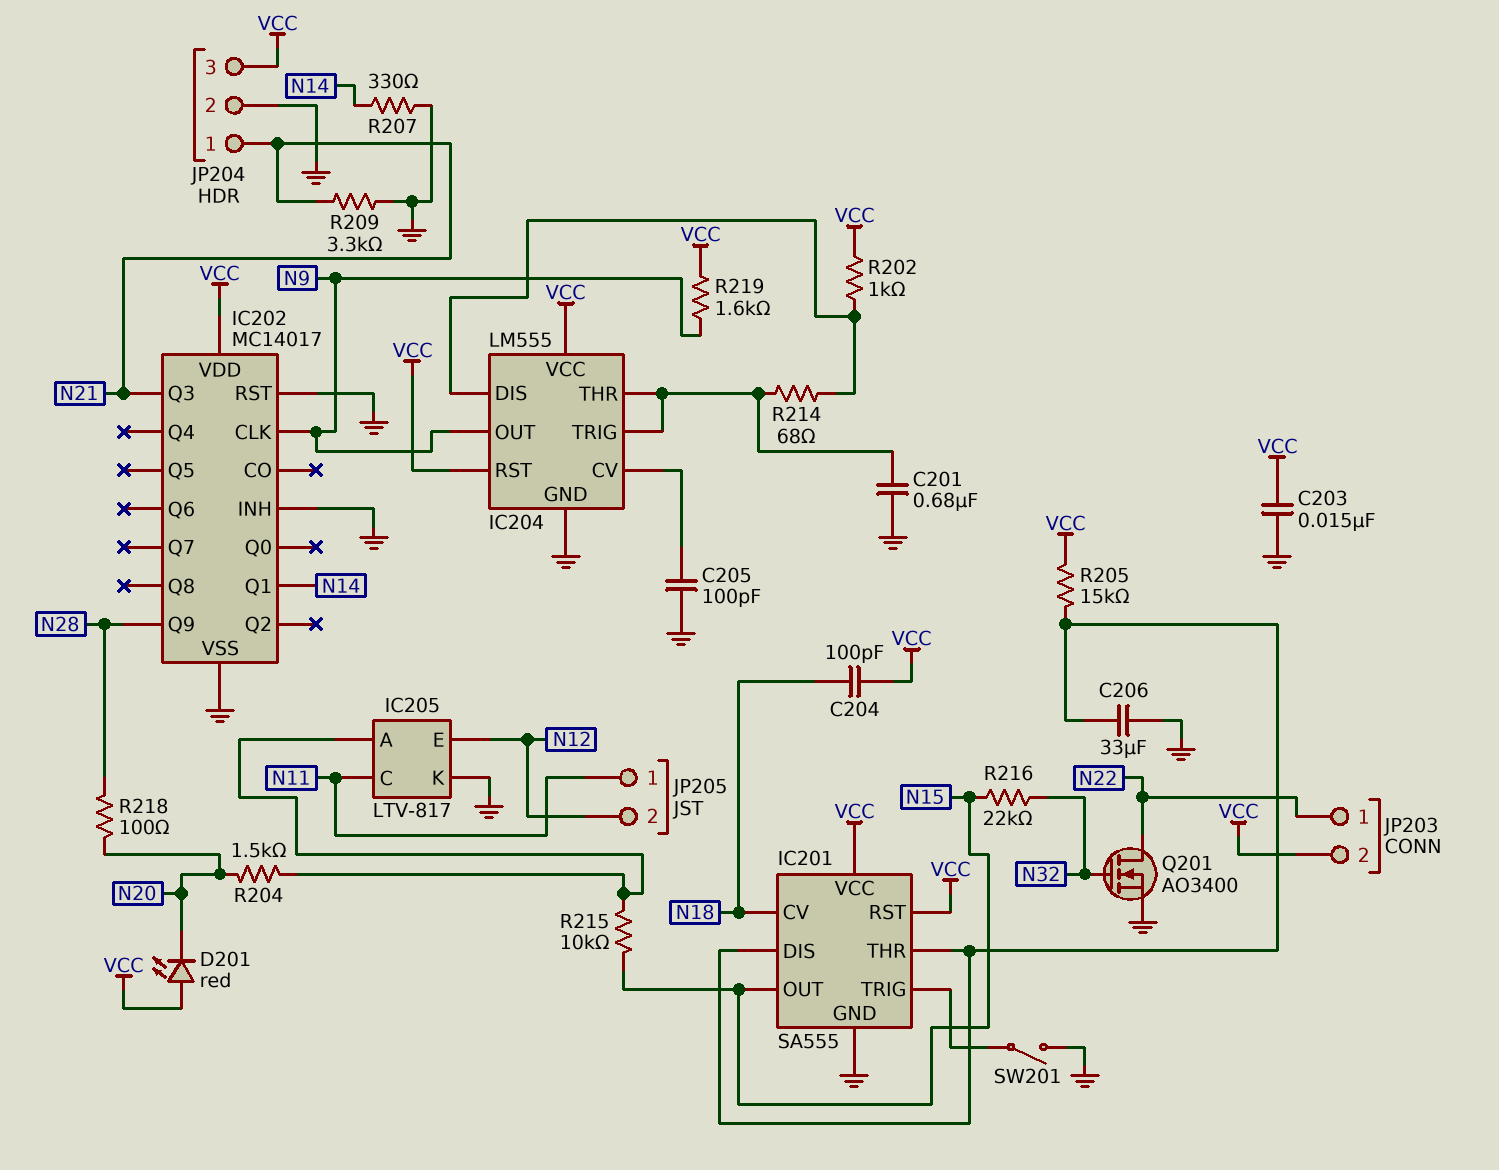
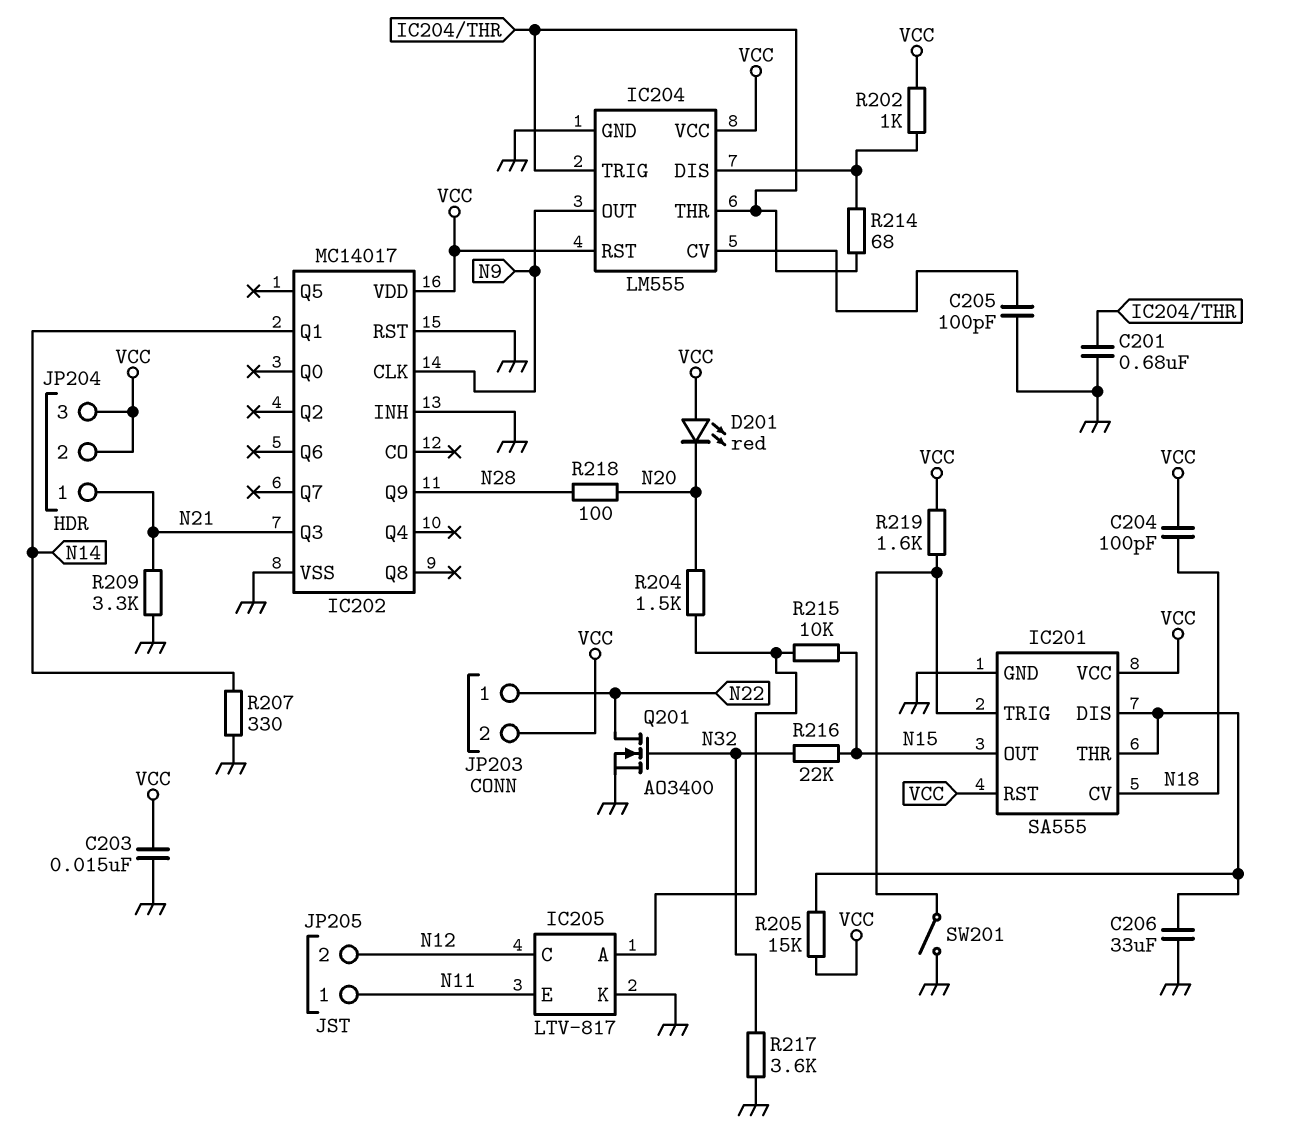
IC205 pin C: N11 -> N12
IC205 pin E: N12 -> N11
JP204 pin 2: GND -> VCC
R217: none -> 3.6k (GND, N32)
R219: 1.6k (N9, VCC) -> 1.6k (IC201/TRIG, VCC)

